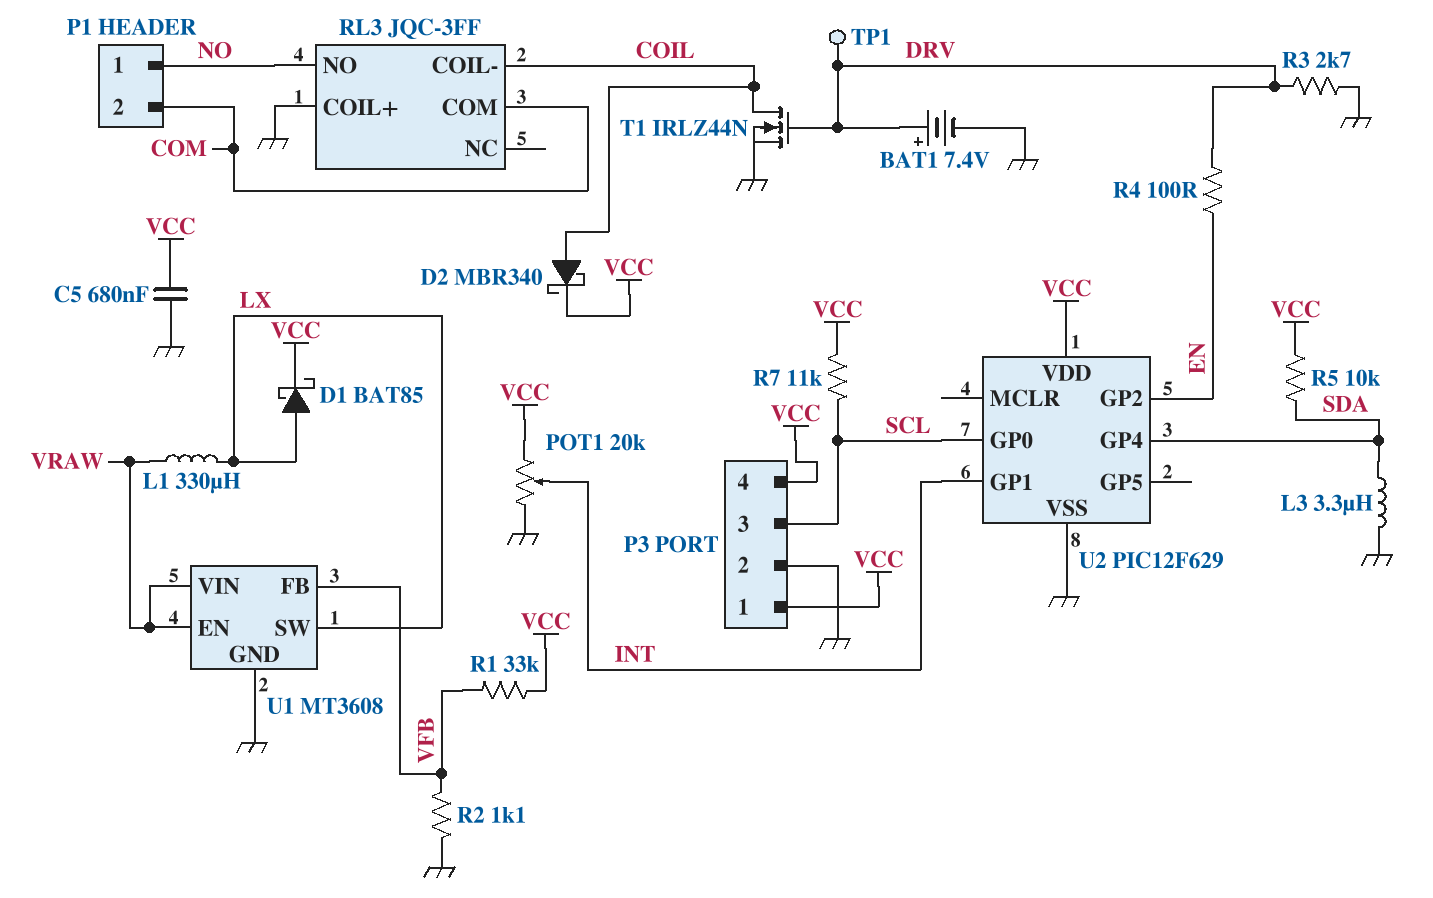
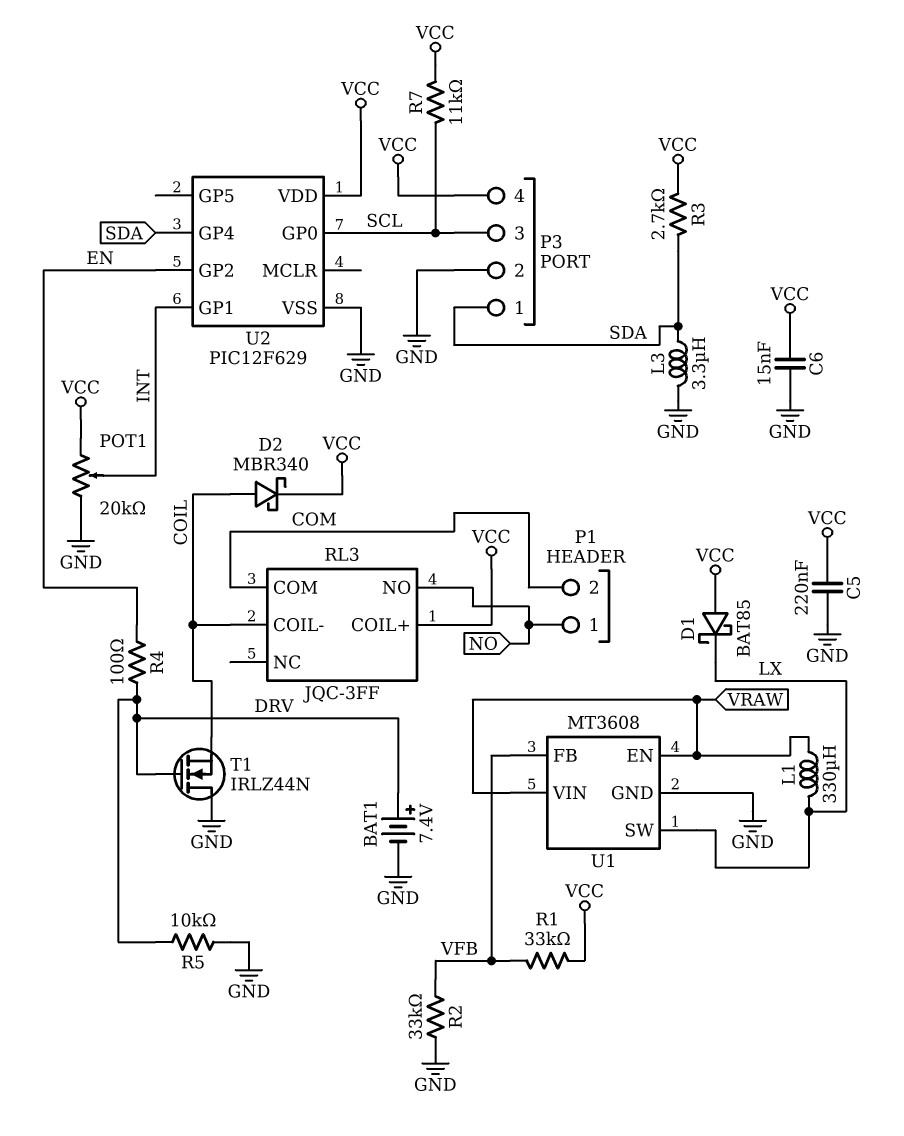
C5: 680nF (GND, VCC) -> 220nF (GND, VCC)
C6: none -> 15nF (GND, VCC)
D1: schottky BAT85 (A LX, K VCC) -> schottky BAT85 (A VCC, K LX)
P3 pin 1: VCC -> SDA
R2: 1.1k (GND, VFB) -> 33k (GND, VFB)
R3: 2.7k (DRV, GND) -> 2.7k (SDA, VCC)
R5: 10k (SDA, VCC) -> 10k (DRV, GND)
RL3 pin COIL+: GND -> VCC
T1: NMOS IRLZ44N (G DRV, D COIL, S GND) -> NMOS IRLZ44N (G DRV, D GND, S COIL)
TP1: test point (DRV) -> none

